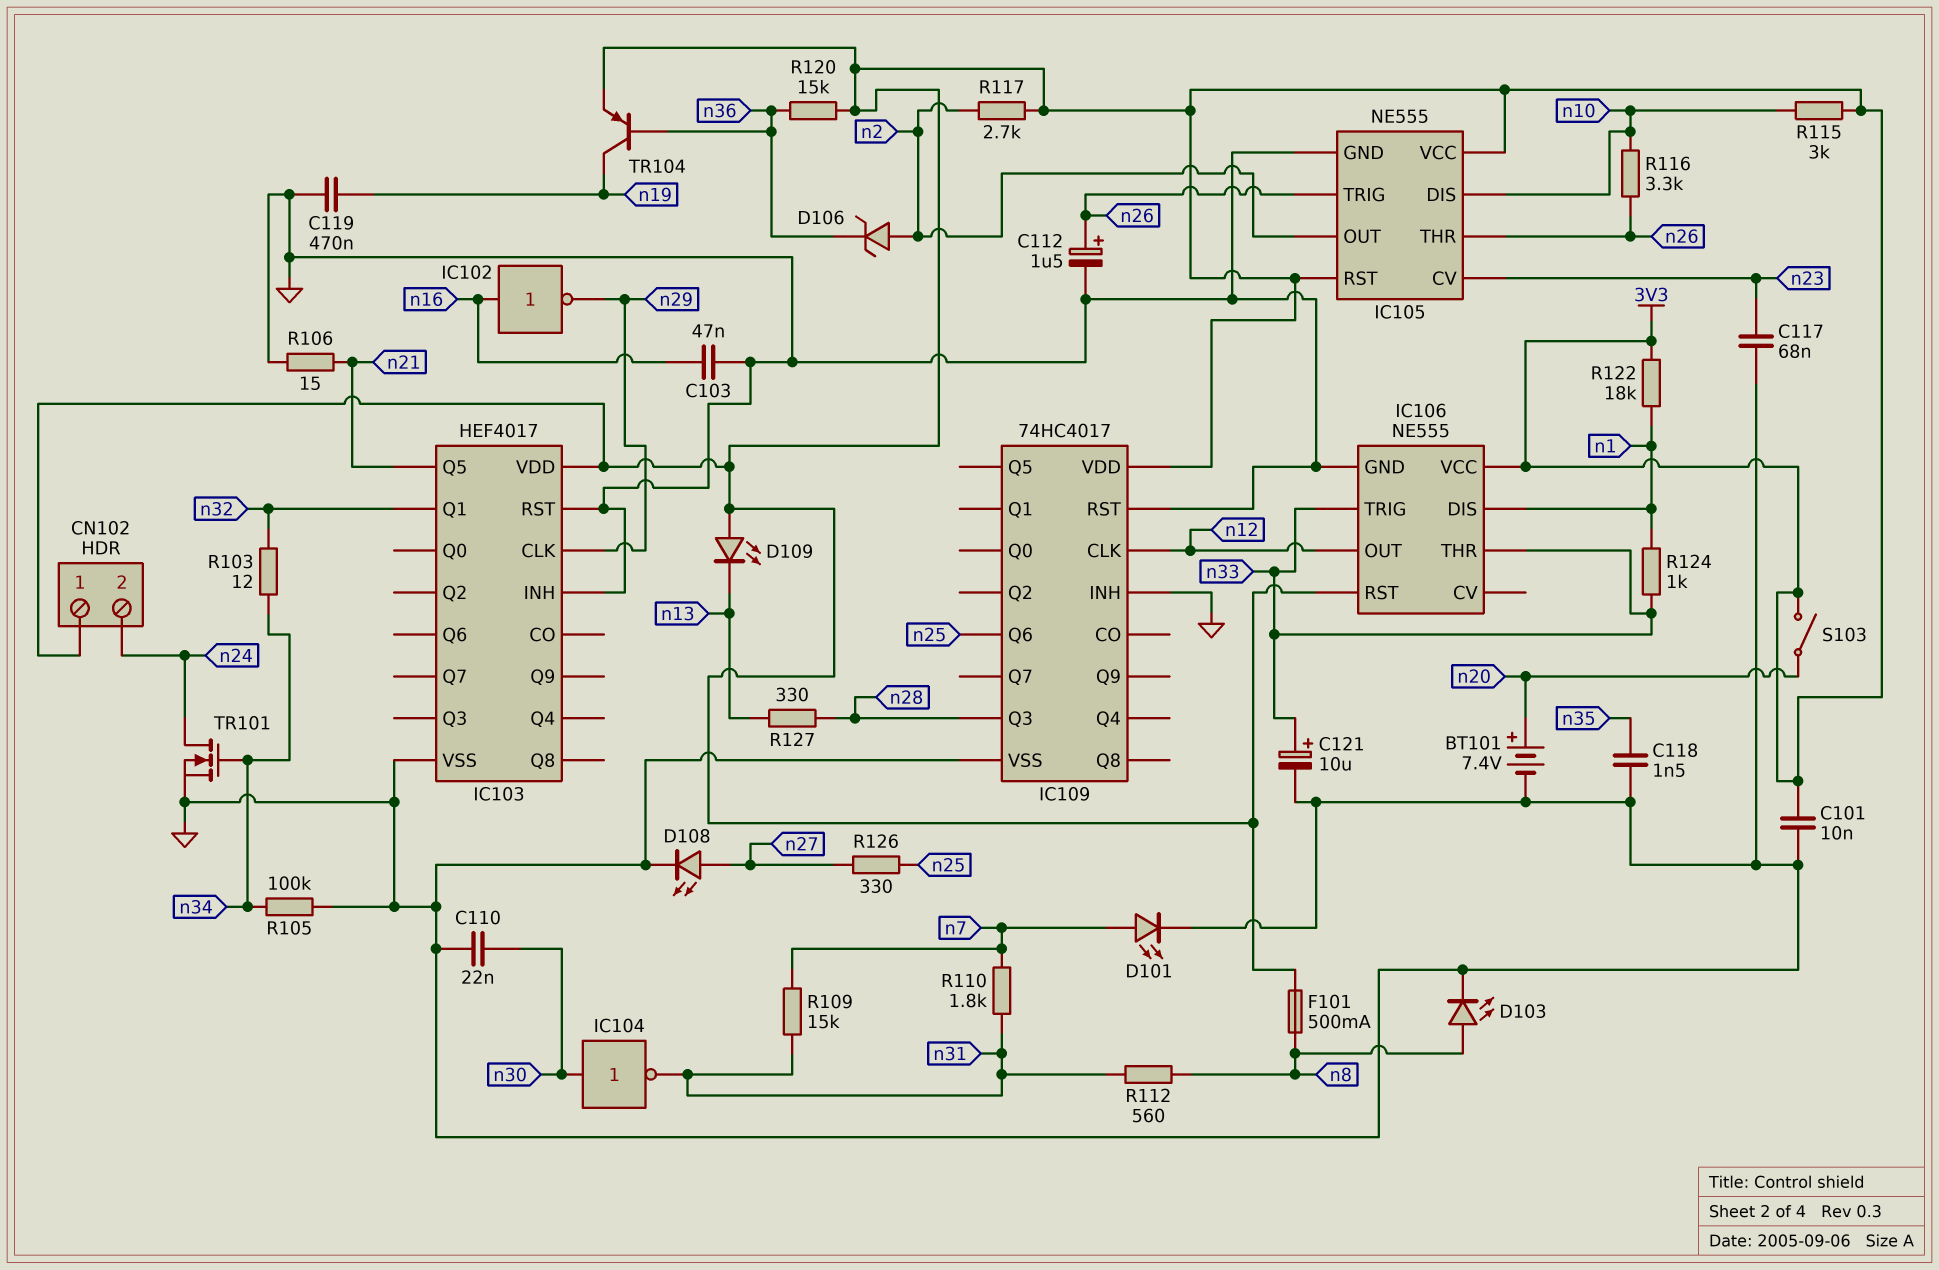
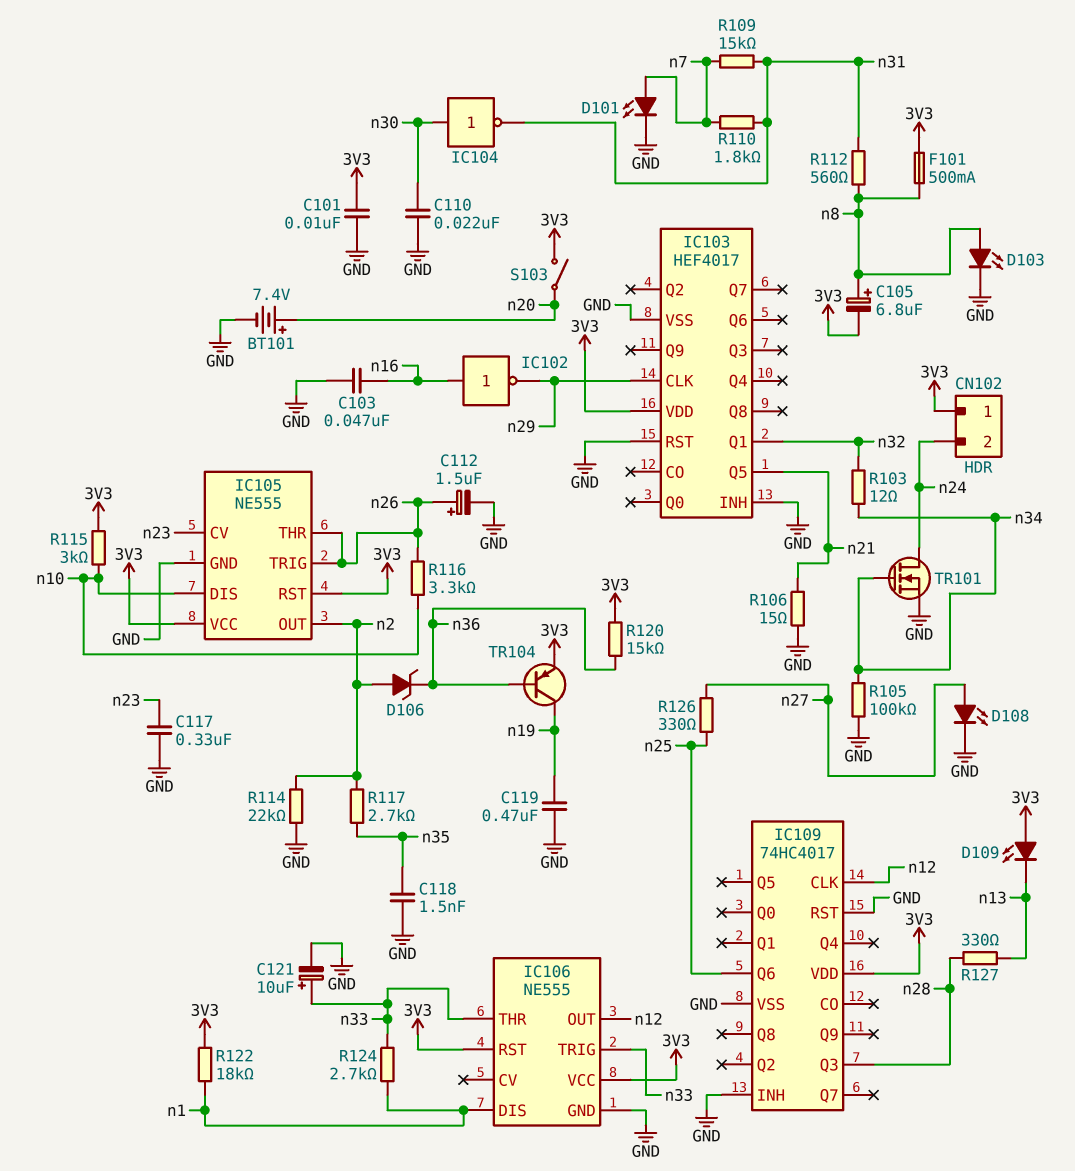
C105: none -> 6.8uF (plus n8, minus 3V3)
C117: 68nF (GND, n23) -> 330nF (GND, n23)
R114: none -> 22k (GND, n2)
R117: 2.7k (3V3, n2) -> 2.7k (n2, n35)
R124: 1k (n1, n33) -> 2.7k (n1, n33)

